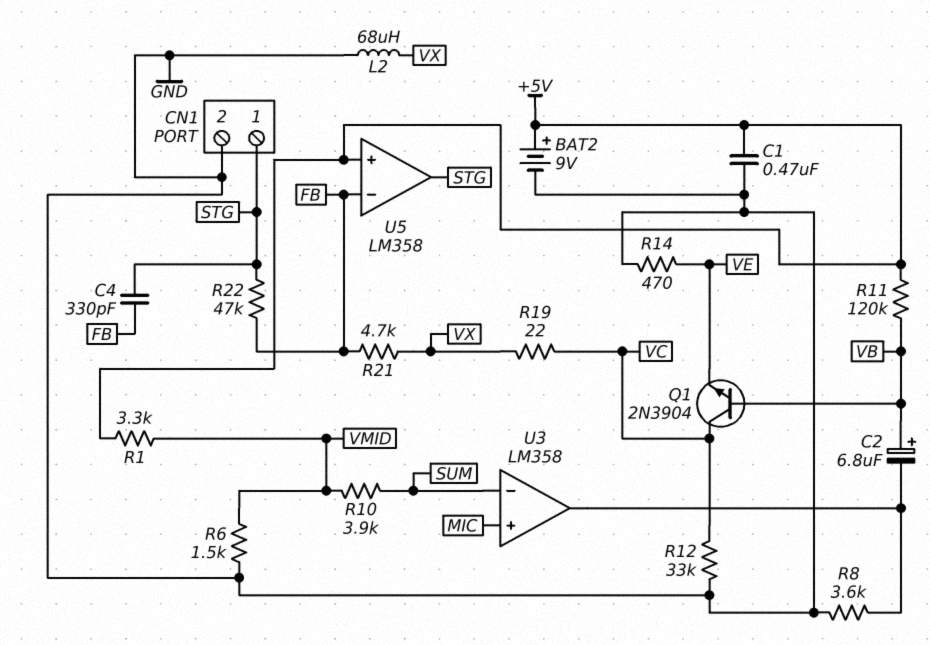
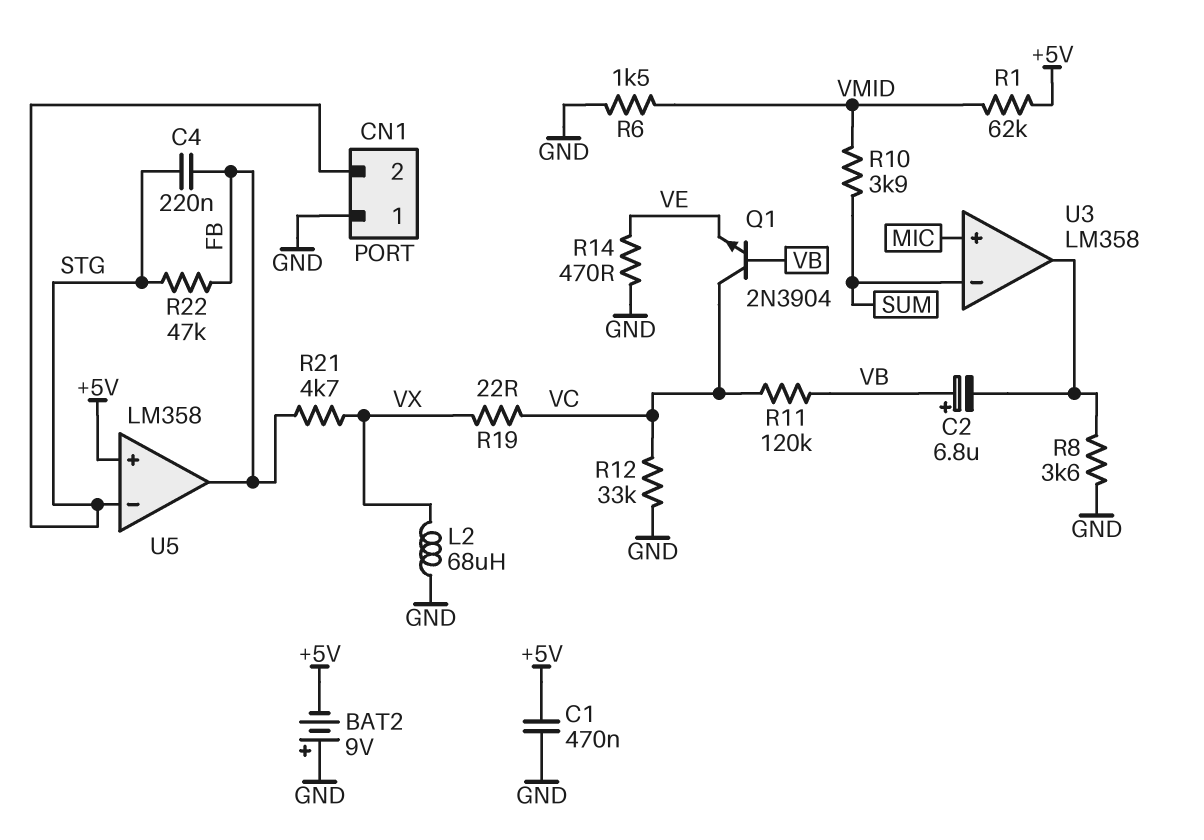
BAT2: 9V (plus +5V, minus GND) -> 9V (plus GND, minus +5V)
C4: 330pF (FB, STG) -> 220nF (FB, STG)
CN1 pin 1: STG -> GND
CN1 pin 2: GND -> STG
R1: 3.3k (+5V, VMID) -> 62k (+5V, VMID)
R11: 120k (+5V, VB) -> 120k (VB, VC)
U5 pin in-: FB -> STG
U5 pin out: STG -> FB

